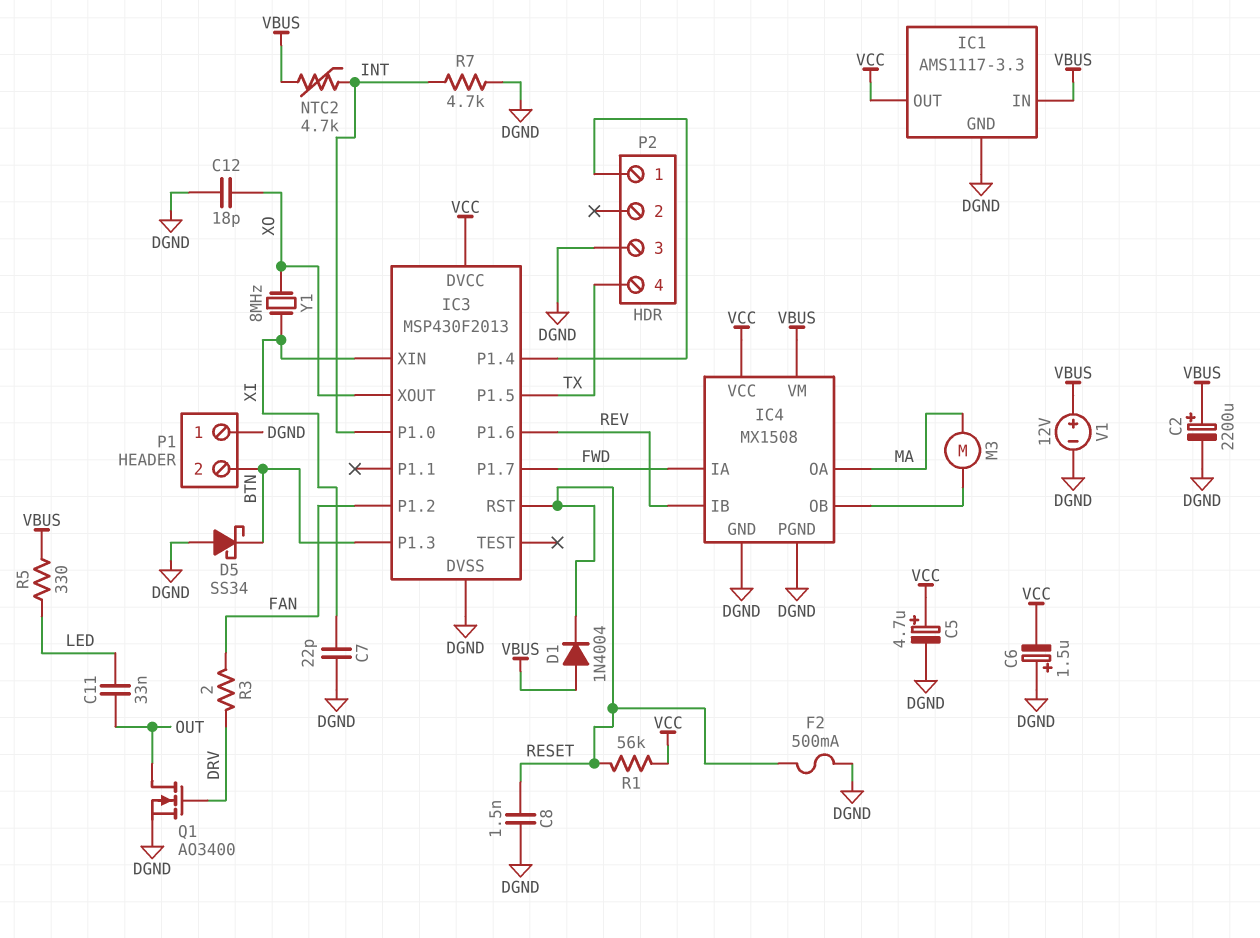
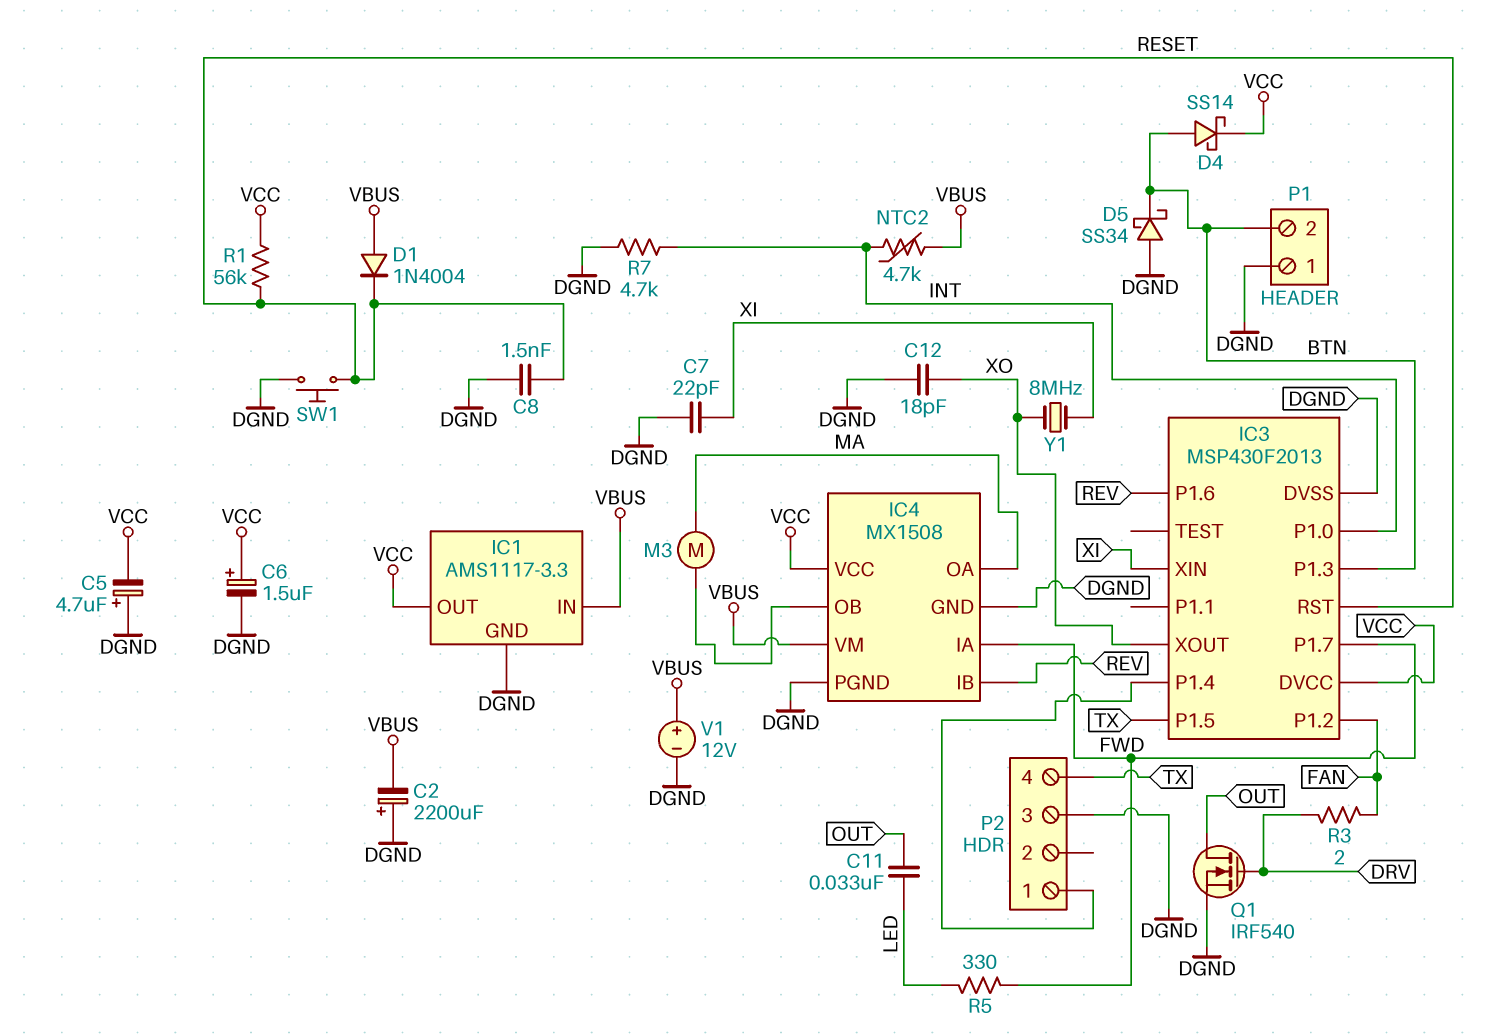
C2: 2200uF (plus VBUS, minus DGND) -> 2200uF (plus DGND, minus VBUS)
C5: 4.7uF (plus VCC, minus DGND) -> 4.7uF (plus DGND, minus VCC)
C6: 1.5uF (plus DGND, minus VCC) -> 1.5uF (plus VCC, minus DGND)
D4: none -> schottky SS14 (A BTN, K VCC)
F2: 500mA (DGND, RESET) -> none
Q1: NMOS AO3400 (G DRV, D OUT, S DGND) -> NMOS IRF540 (G DRV, D OUT, S DGND)
R5: 330 (LED, VBUS) -> 330 (FWD, LED)
SW1: none -> button (DGND, RESET)

